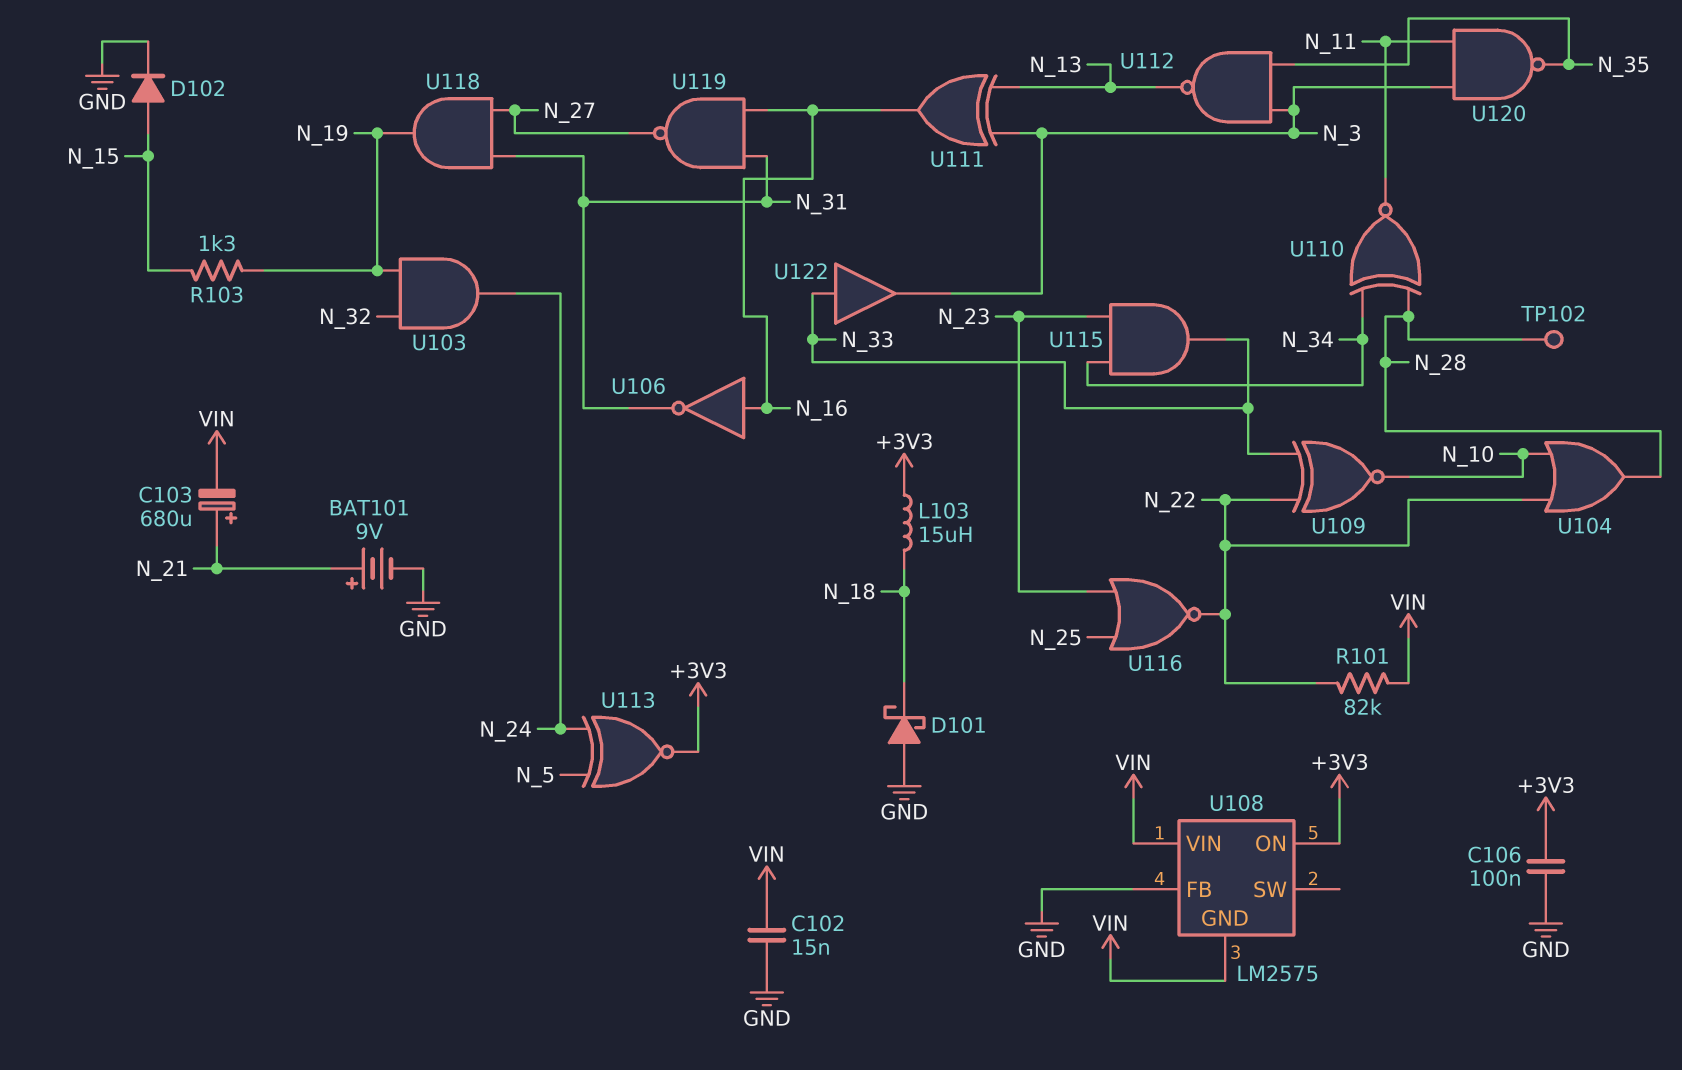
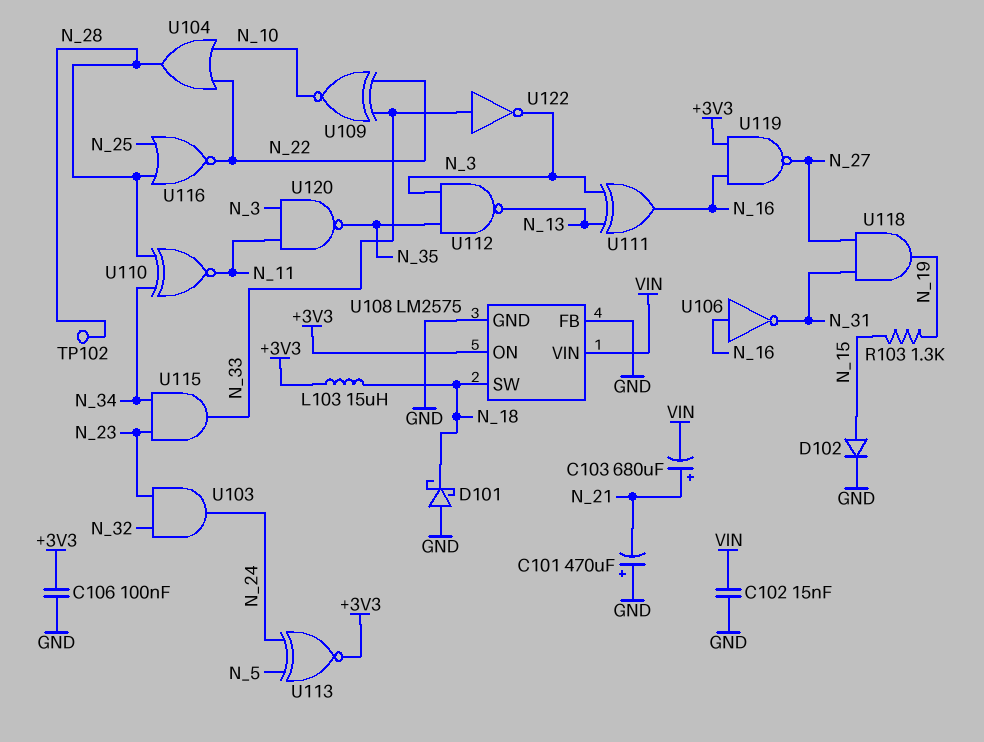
BAT101: 9V (plus N_21, minus GND) -> none
C101: none -> 470uF (plus GND, minus N_21)
R101: 82k (N_22, VIN) -> none
U103: AND (in N_19, in N_32, out N_24) -> AND (in N_23, in N_32, out N_24)
U108 pin GND: VIN -> GND
U108 pin SW: none -> N_18
U116: NOR (in N_23, in N_25, out N_22) -> NOR (in N_25, in N_28, out N_22)
U119: NAND (in N_16, in N_31, out N_27) -> NAND (in +3V3, in N_16, out N_27)
U122: buffer (in N_33, out N_3) -> NOT (in N_33, out N_3)

